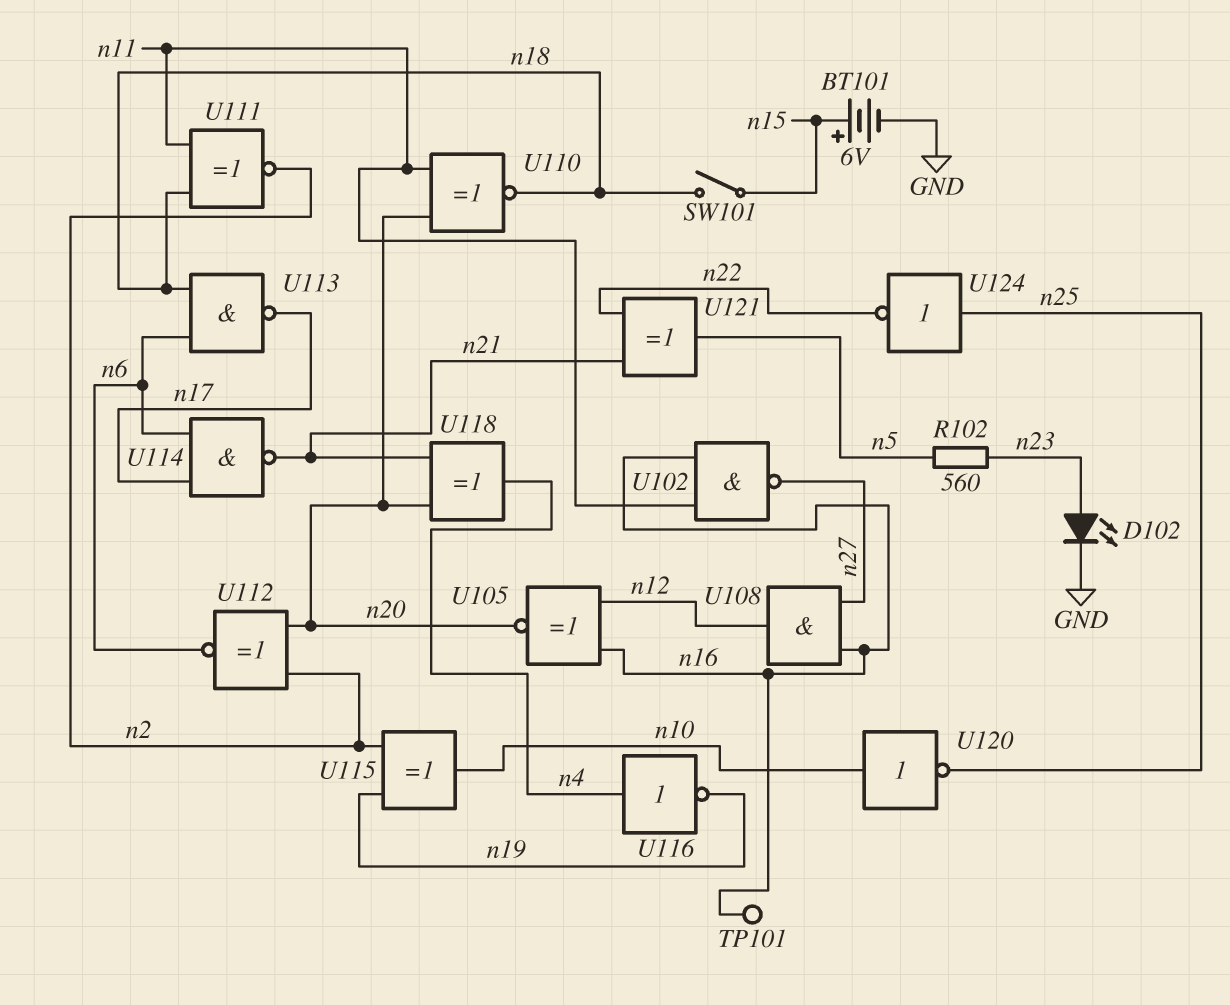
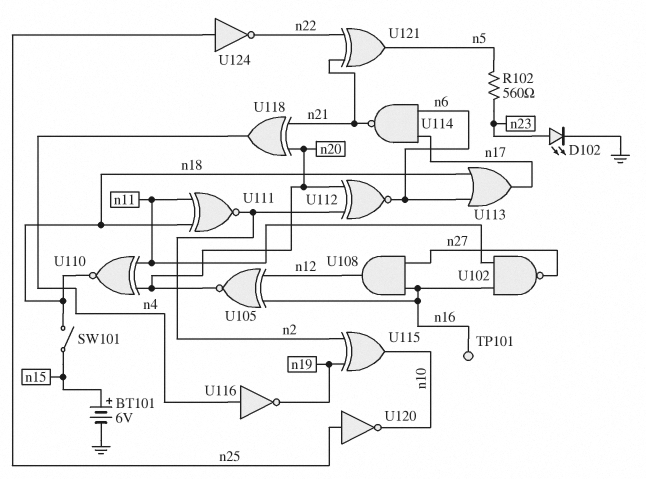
U113: NAND (in n6, in n18, out n17) -> OR (in n6, in n18, out n17)
U120: NOT (in n10, out n25) -> NOT (in n25, out n10)

